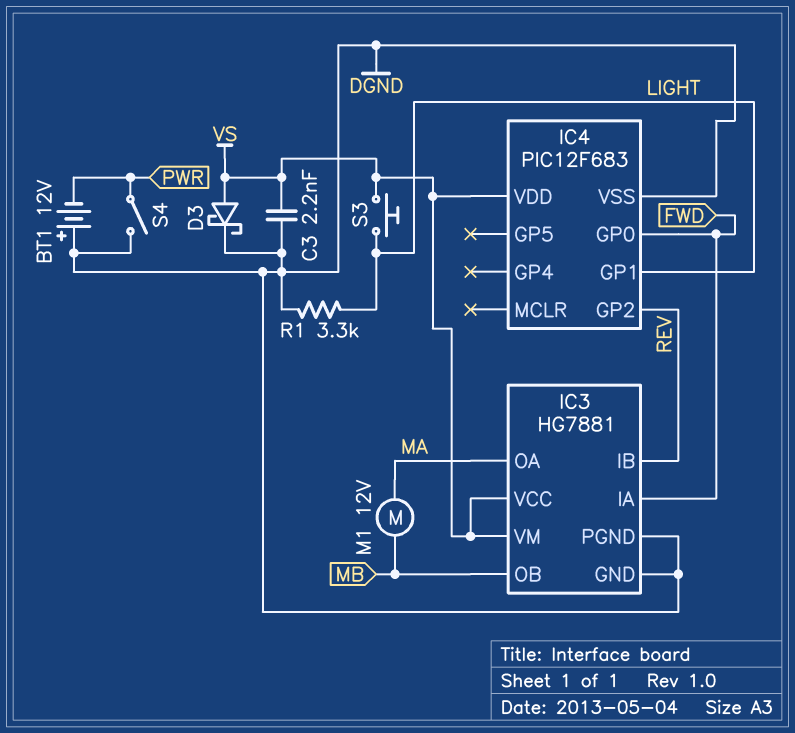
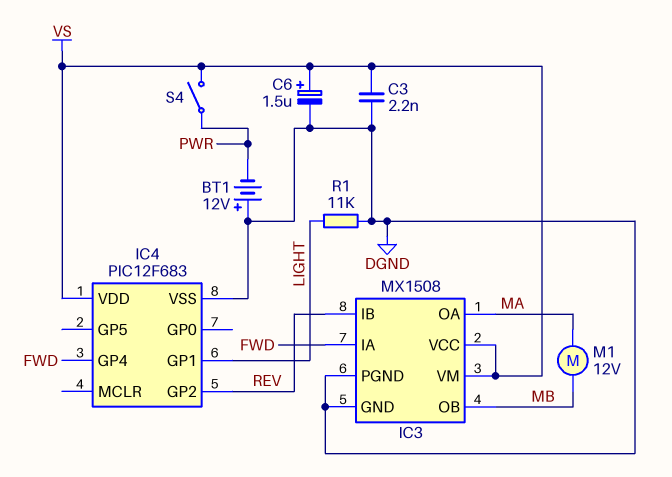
C6: none -> 1.5uF (plus VS, minus DGND)
D3: schottky (A VS, K DGND) -> none
IC3: HG7881 -> MX1508
IC4 pin GP0: FWD -> none
IC4 pin GP4: none -> FWD
R1: 3.3k (DGND, LIGHT) -> 11k (DGND, LIGHT)
S3: button (LIGHT, VS) -> none
S4: switch (DGND, PWR) -> switch (PWR, VS)

